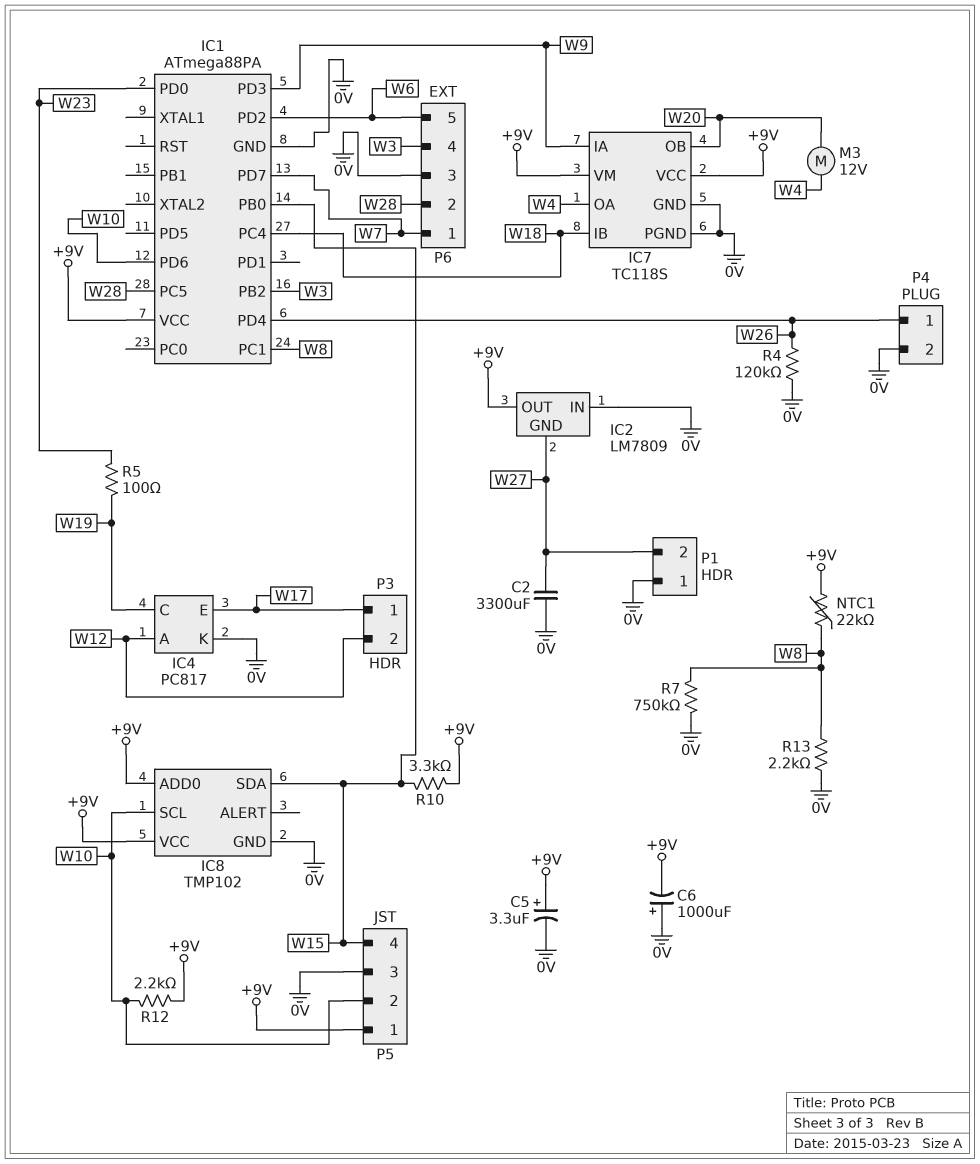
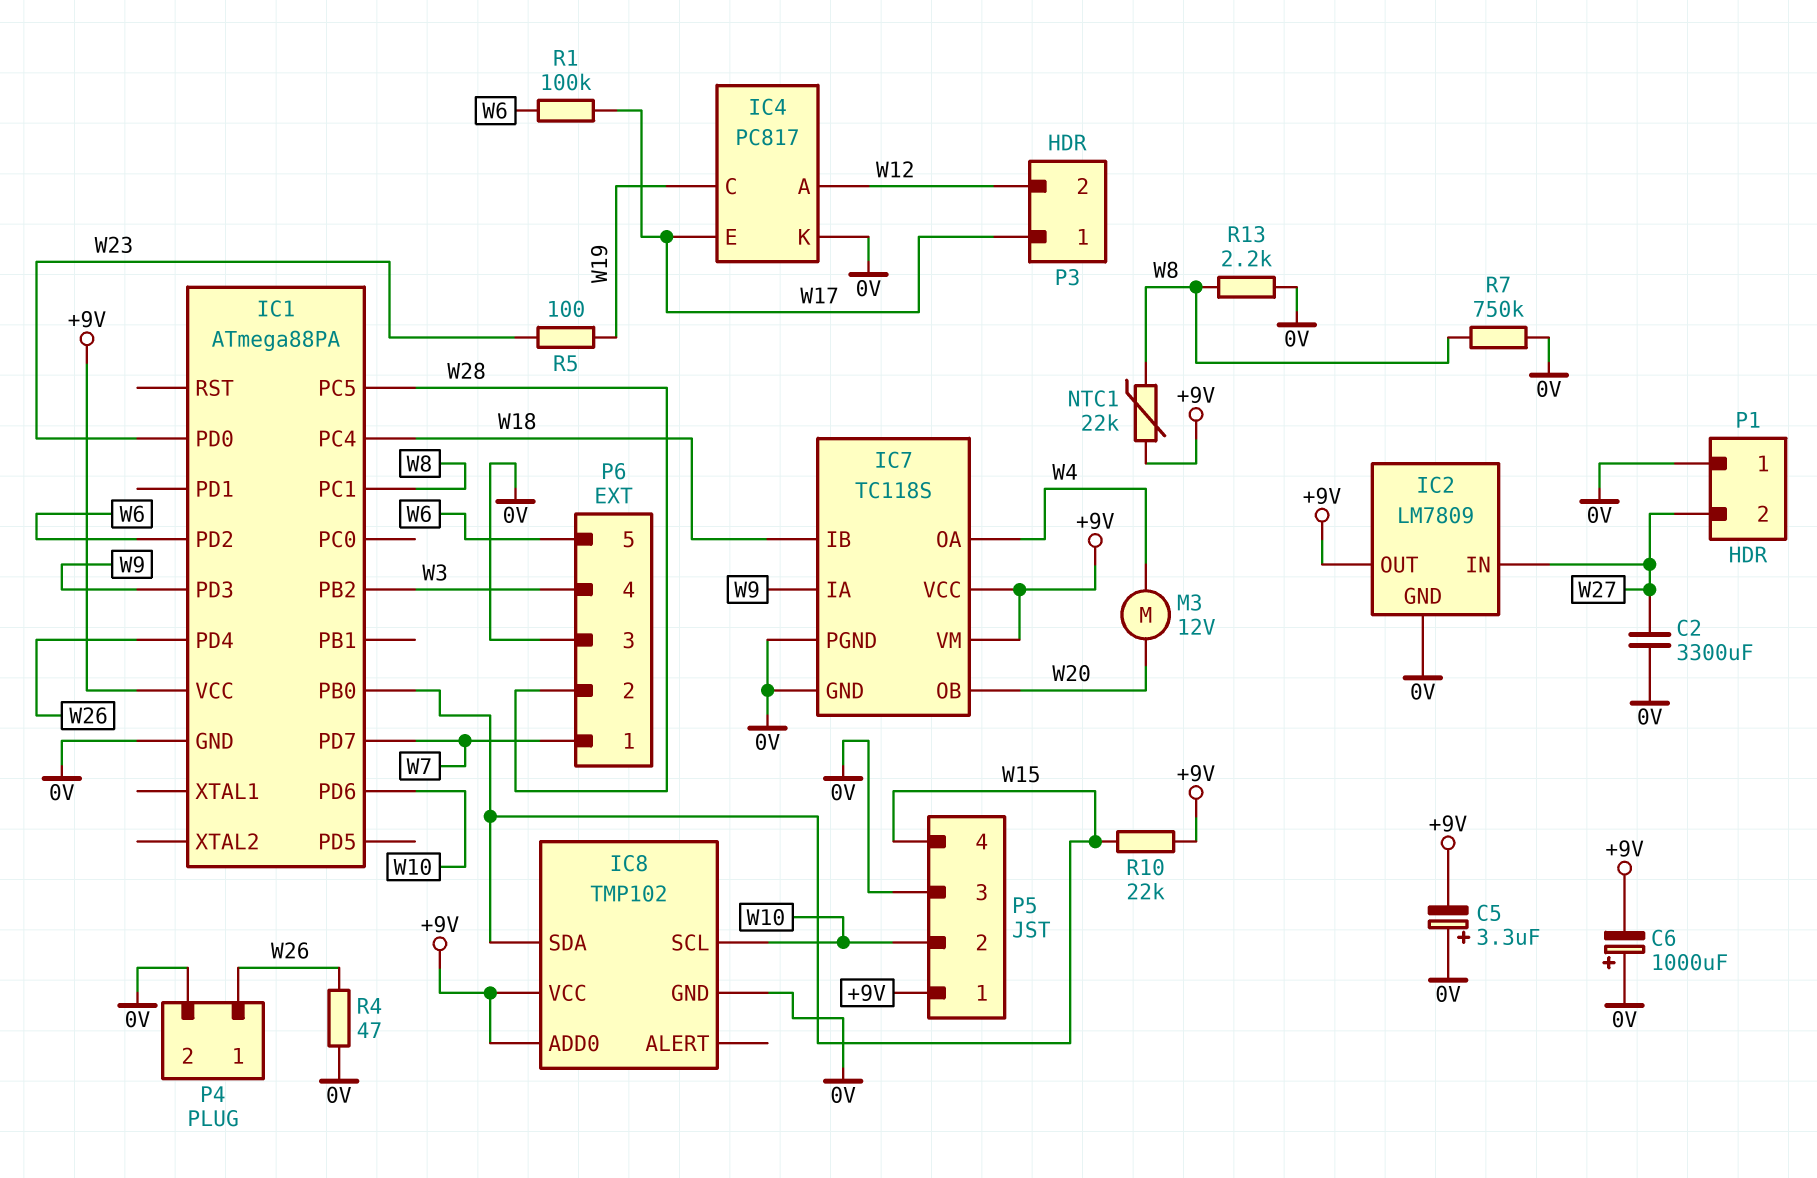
C5: 3.3uF (plus +9V, minus 0V) -> 3.3uF (plus 0V, minus +9V)
IC2 pin GND: W27 -> 0V
IC2 pin IN: 0V -> W27
R1: none -> 100k (W6, W17)
R4: 120k (0V, W26) -> 47 (0V, W26)
R10: 3.3k (+9V, W15) -> 22k (+9V, W15)
R12: 2.2k (+9V, W10) -> none

